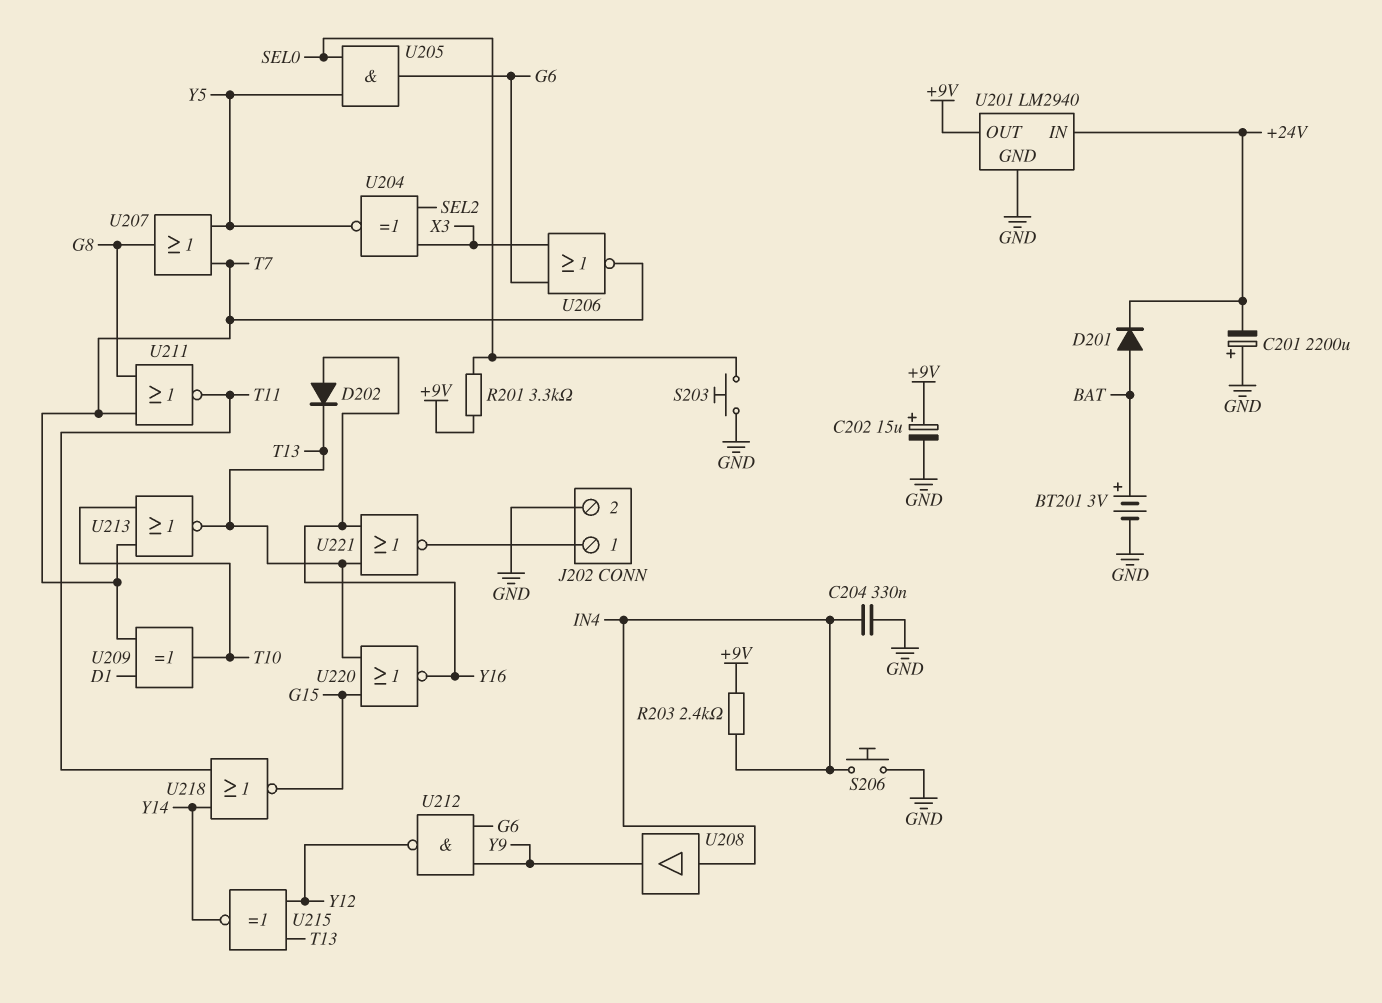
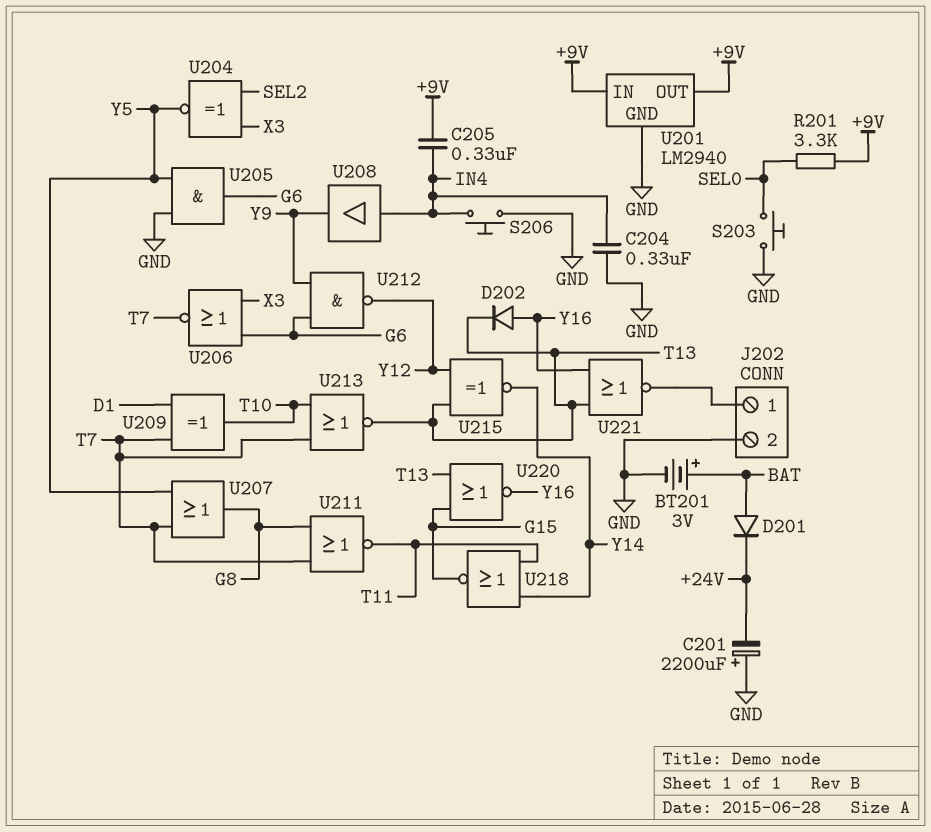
C202: 15uF (plus +9V, minus GND) -> none
C205: none -> 330nF (+9V, IN4)
R203: 2.4k (+9V, IN4) -> none
U201 pin IN: +24V -> +9V
U205: AND (in SEL0, in Y5, out G6) -> AND (in GND, in Y5, out G6)

